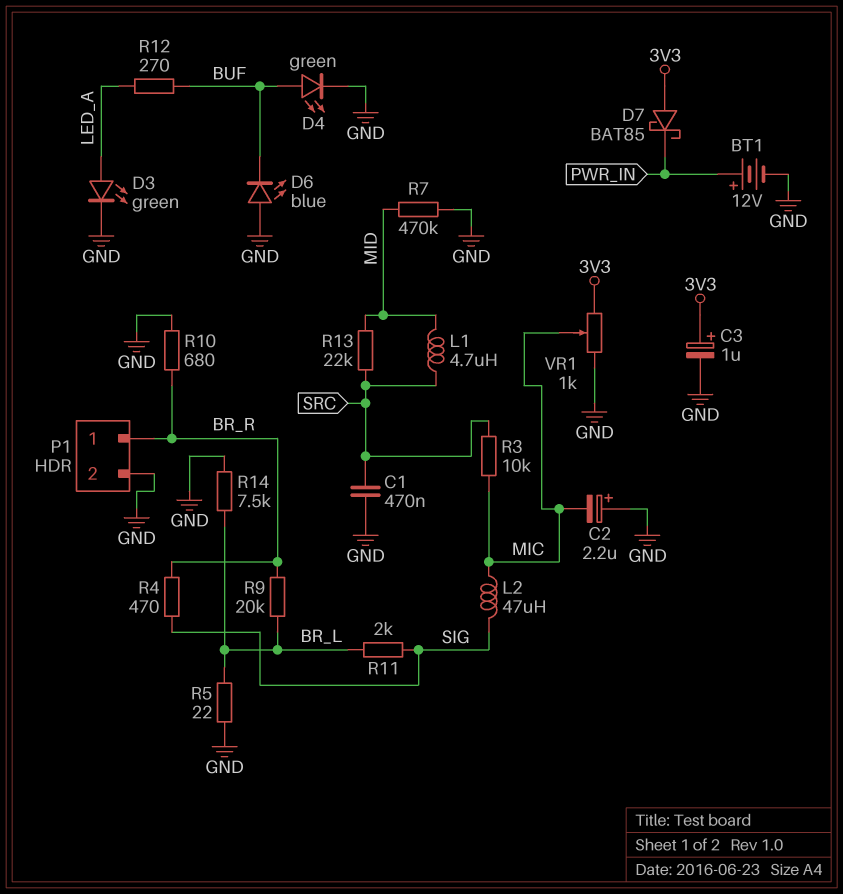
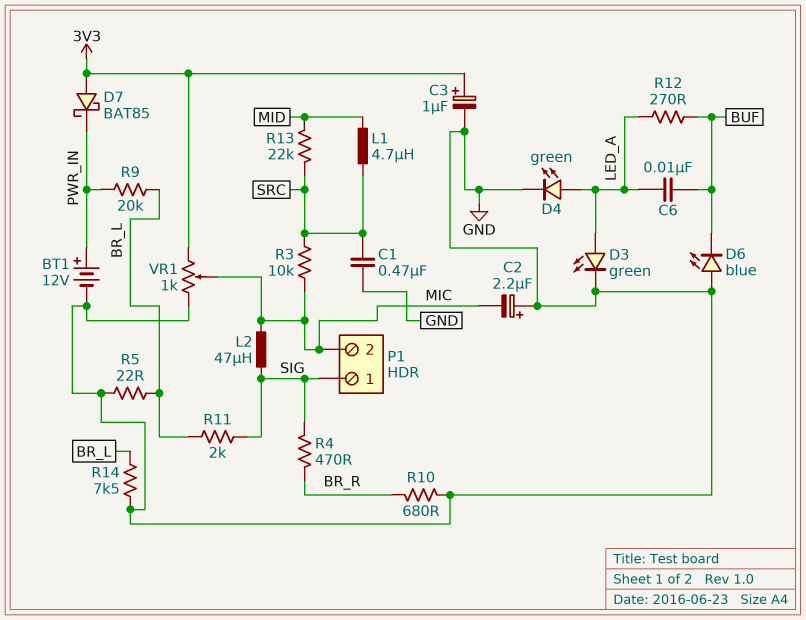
C6: none -> 10nF (BUF, LED_A)
D4: LED green (A BUF, K GND) -> LED green (A LED_A, K GND)
P1 pin 1: BR_R -> SIG
P1 pin 2: GND -> MIC
R7: 470k (GND, MID) -> none
R9: 20k (BR_L, BR_R) -> 20k (BR_L, PWR_IN)

